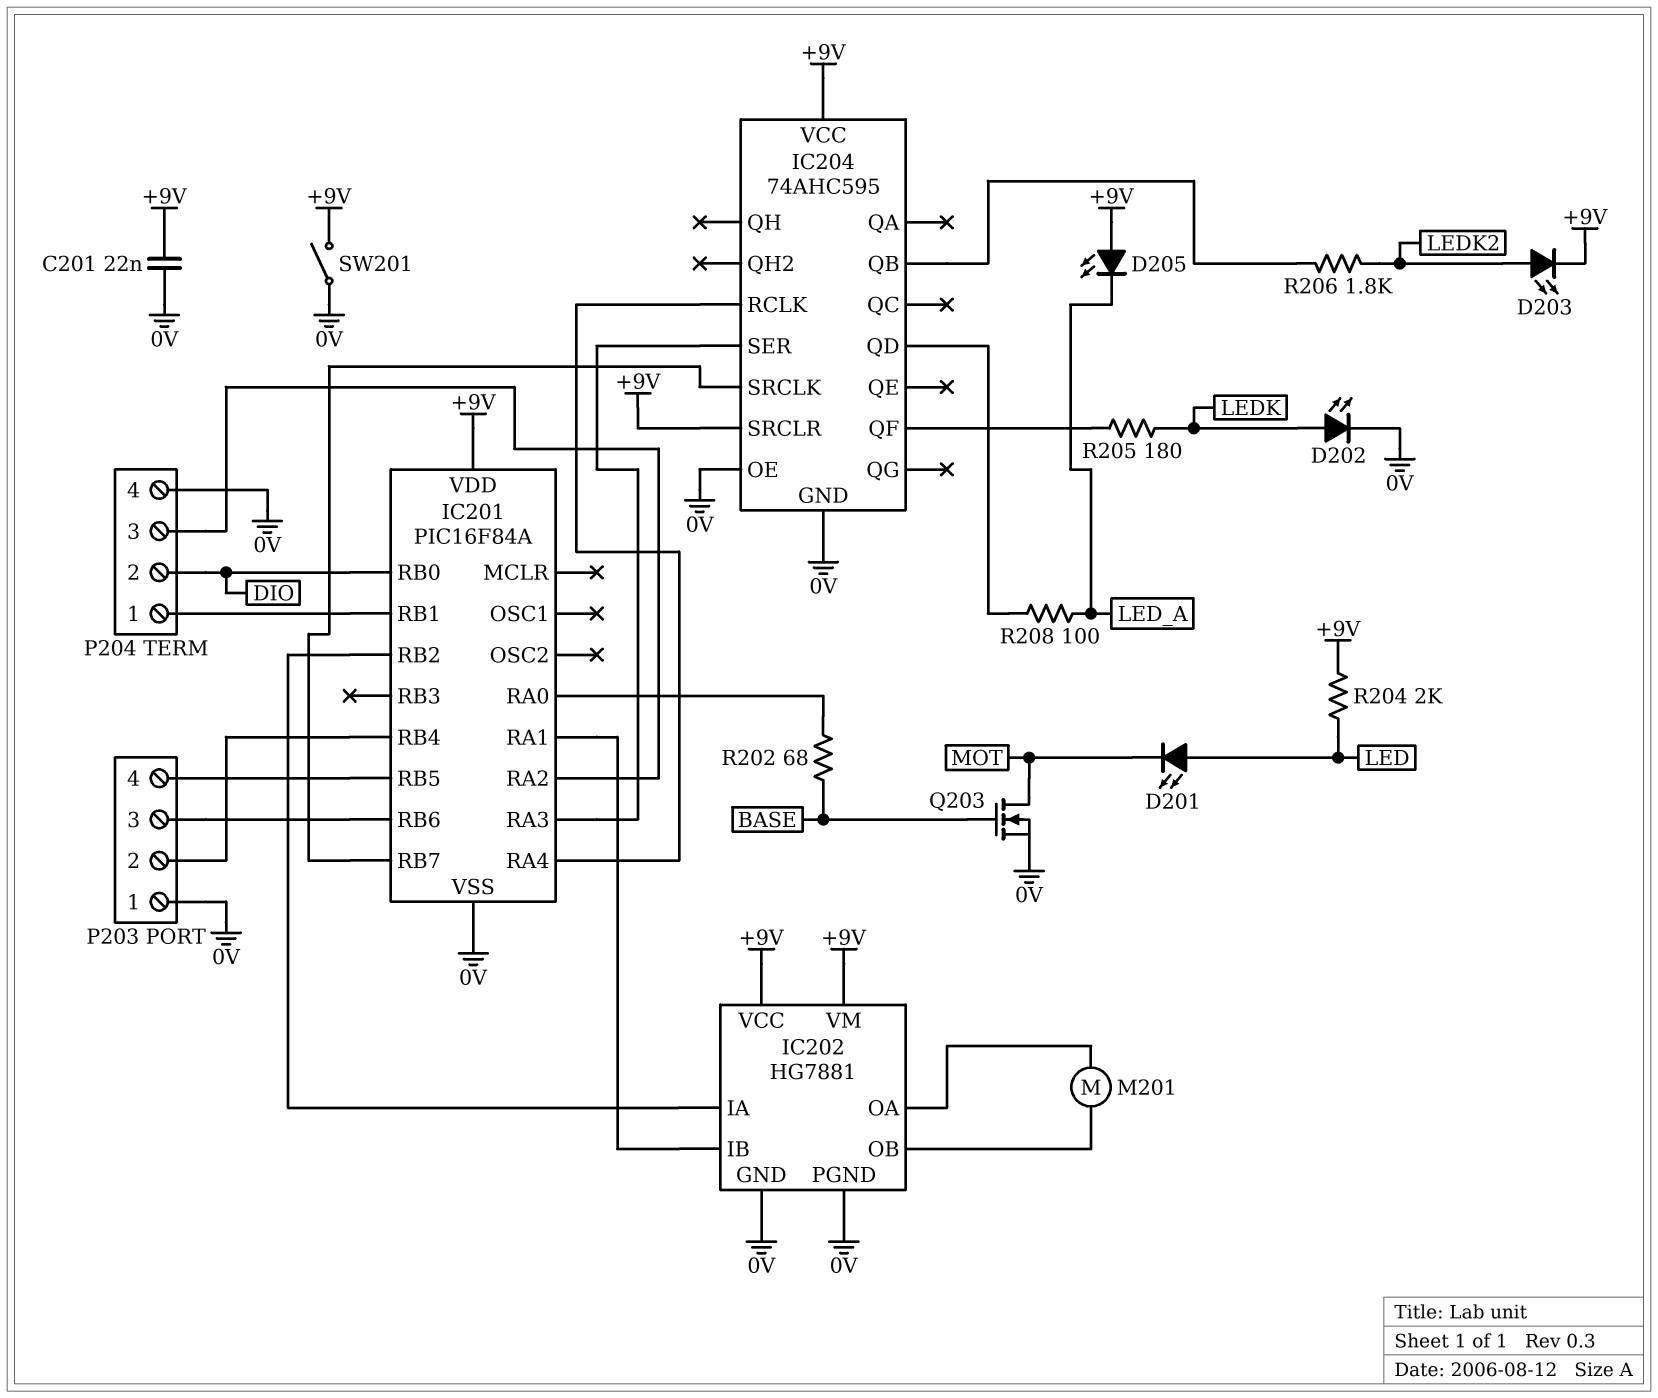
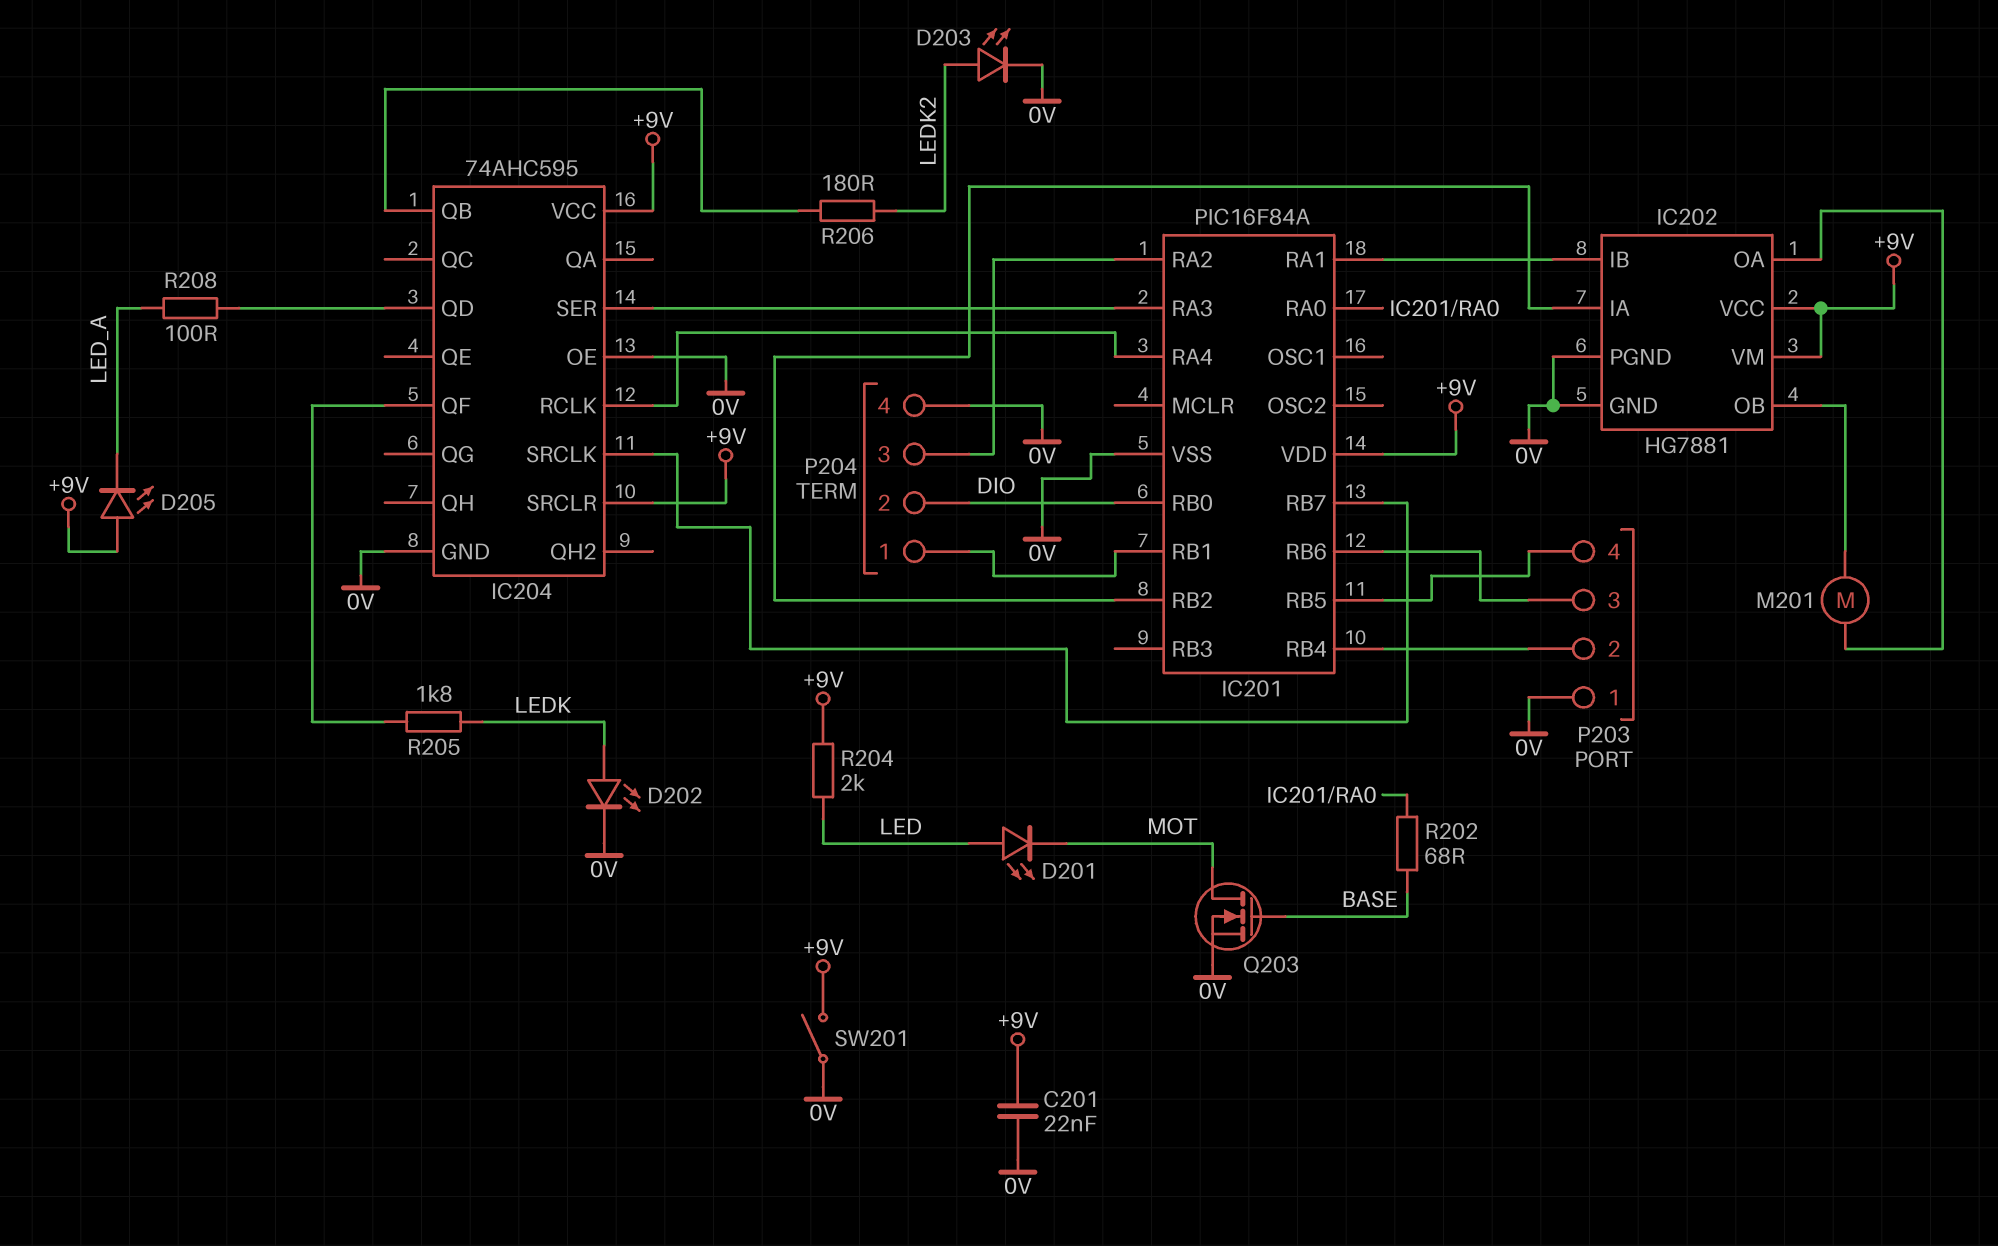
D203: LED (A LEDK2, K +9V) -> LED (A LEDK2, K 0V)
R205: 180 (IC204/QF, LEDK) -> 1.8k (IC204/QF, LEDK)
R206: 1.8k (IC204/QB, LEDK2) -> 180 (IC204/QB, LEDK2)

